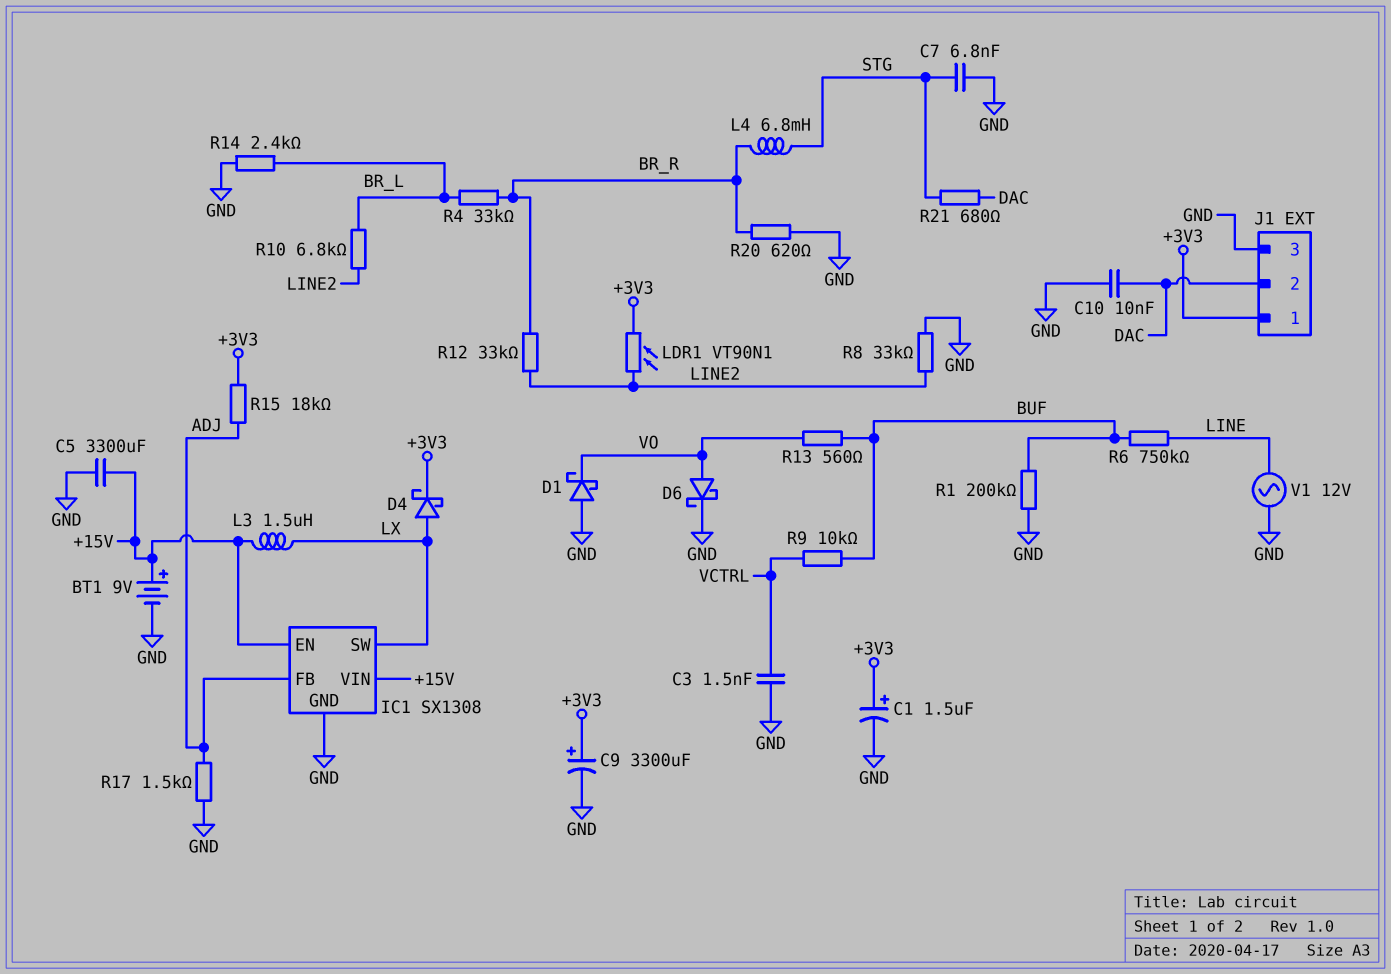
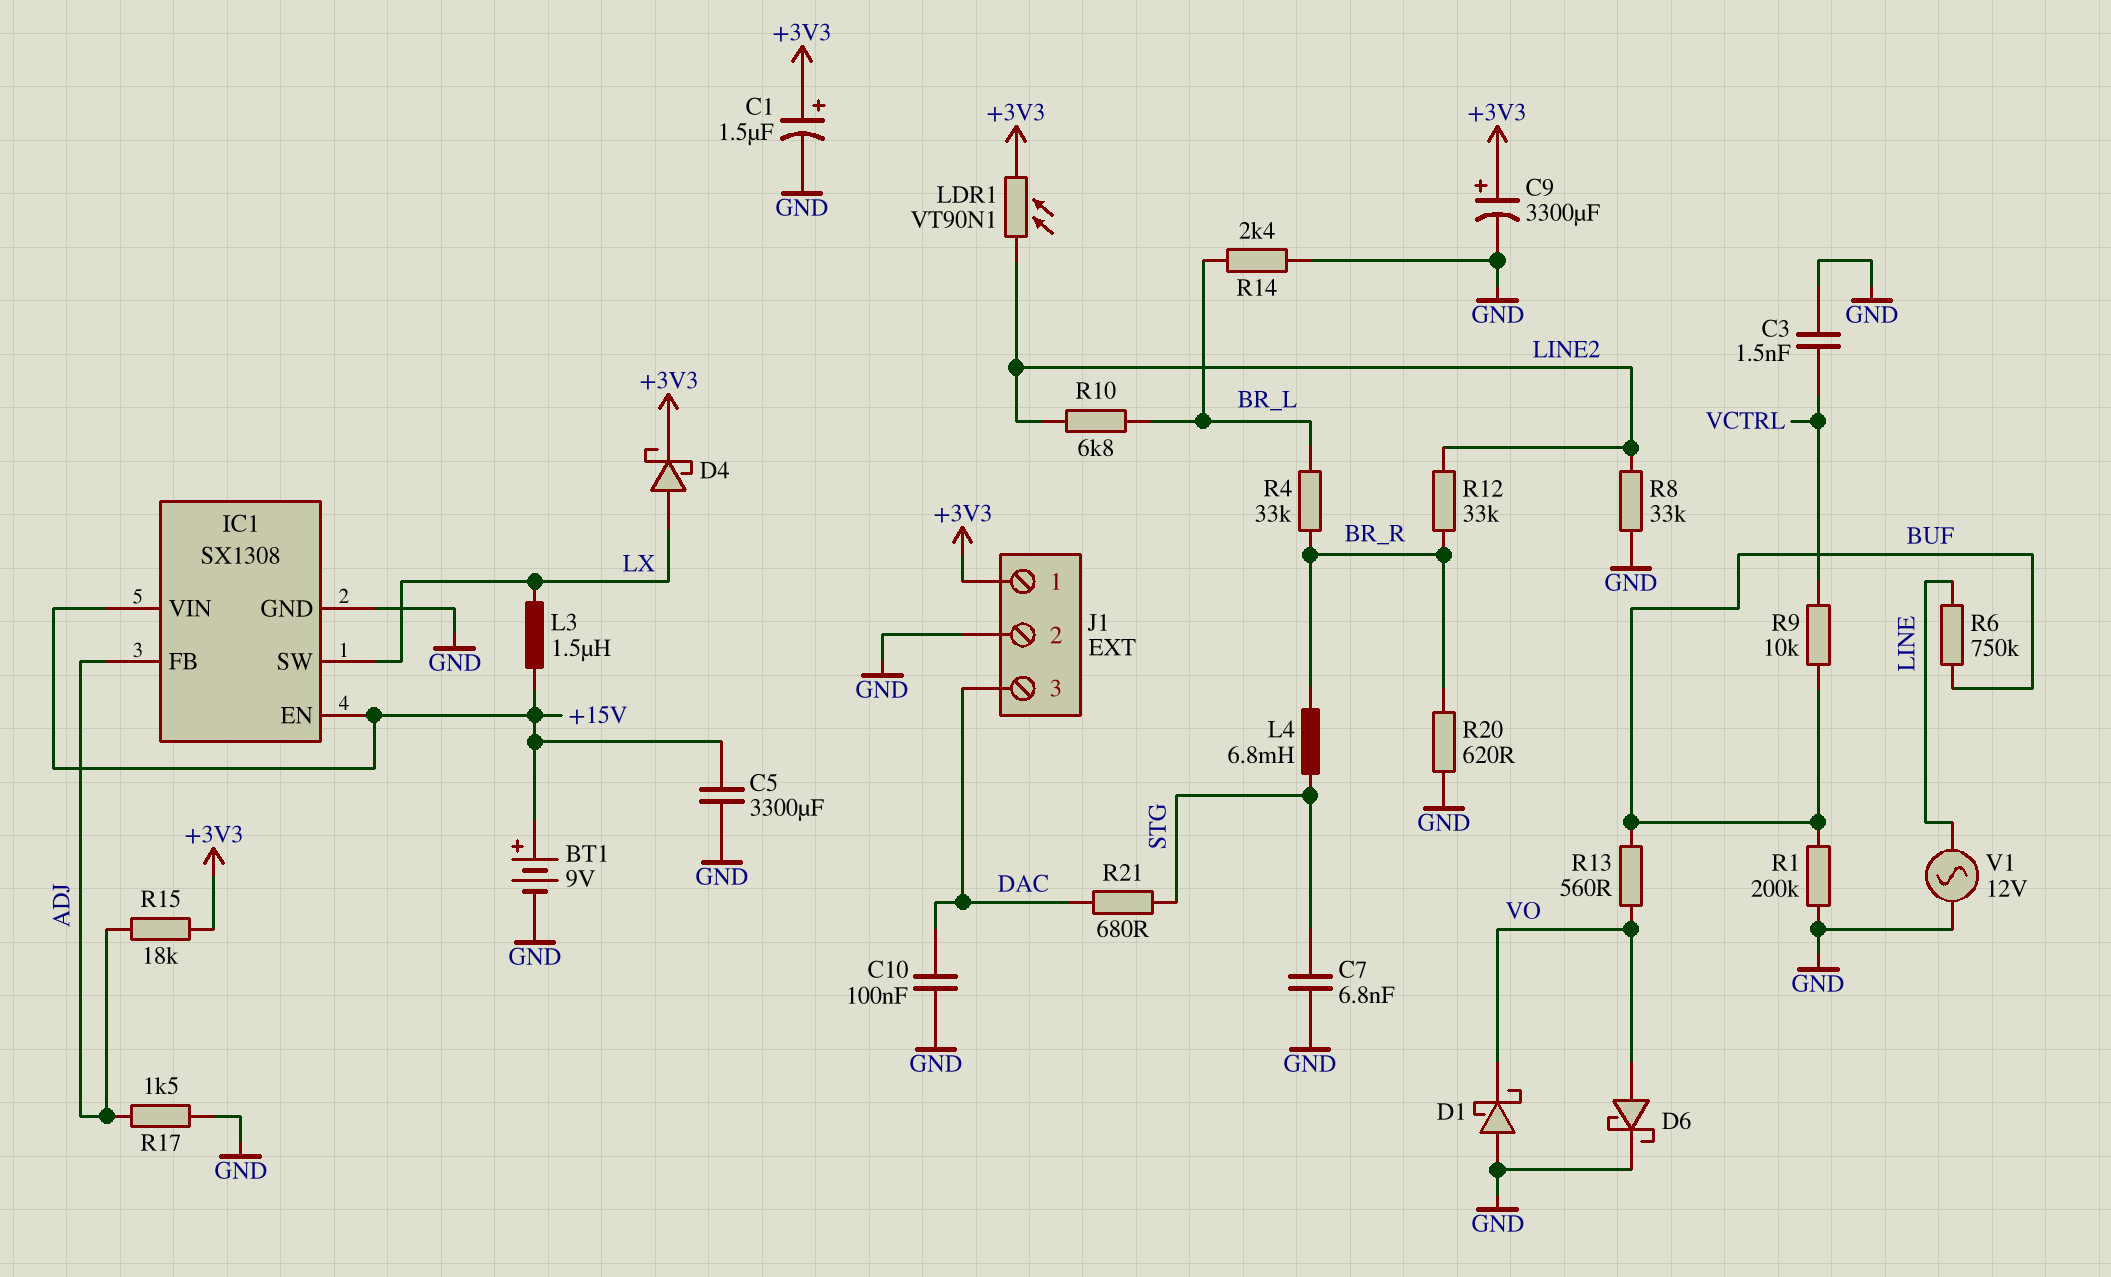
C10: 10nF (DAC, GND) -> 100nF (DAC, GND)
J1 pin 2: DAC -> GND
J1 pin 3: GND -> DAC

